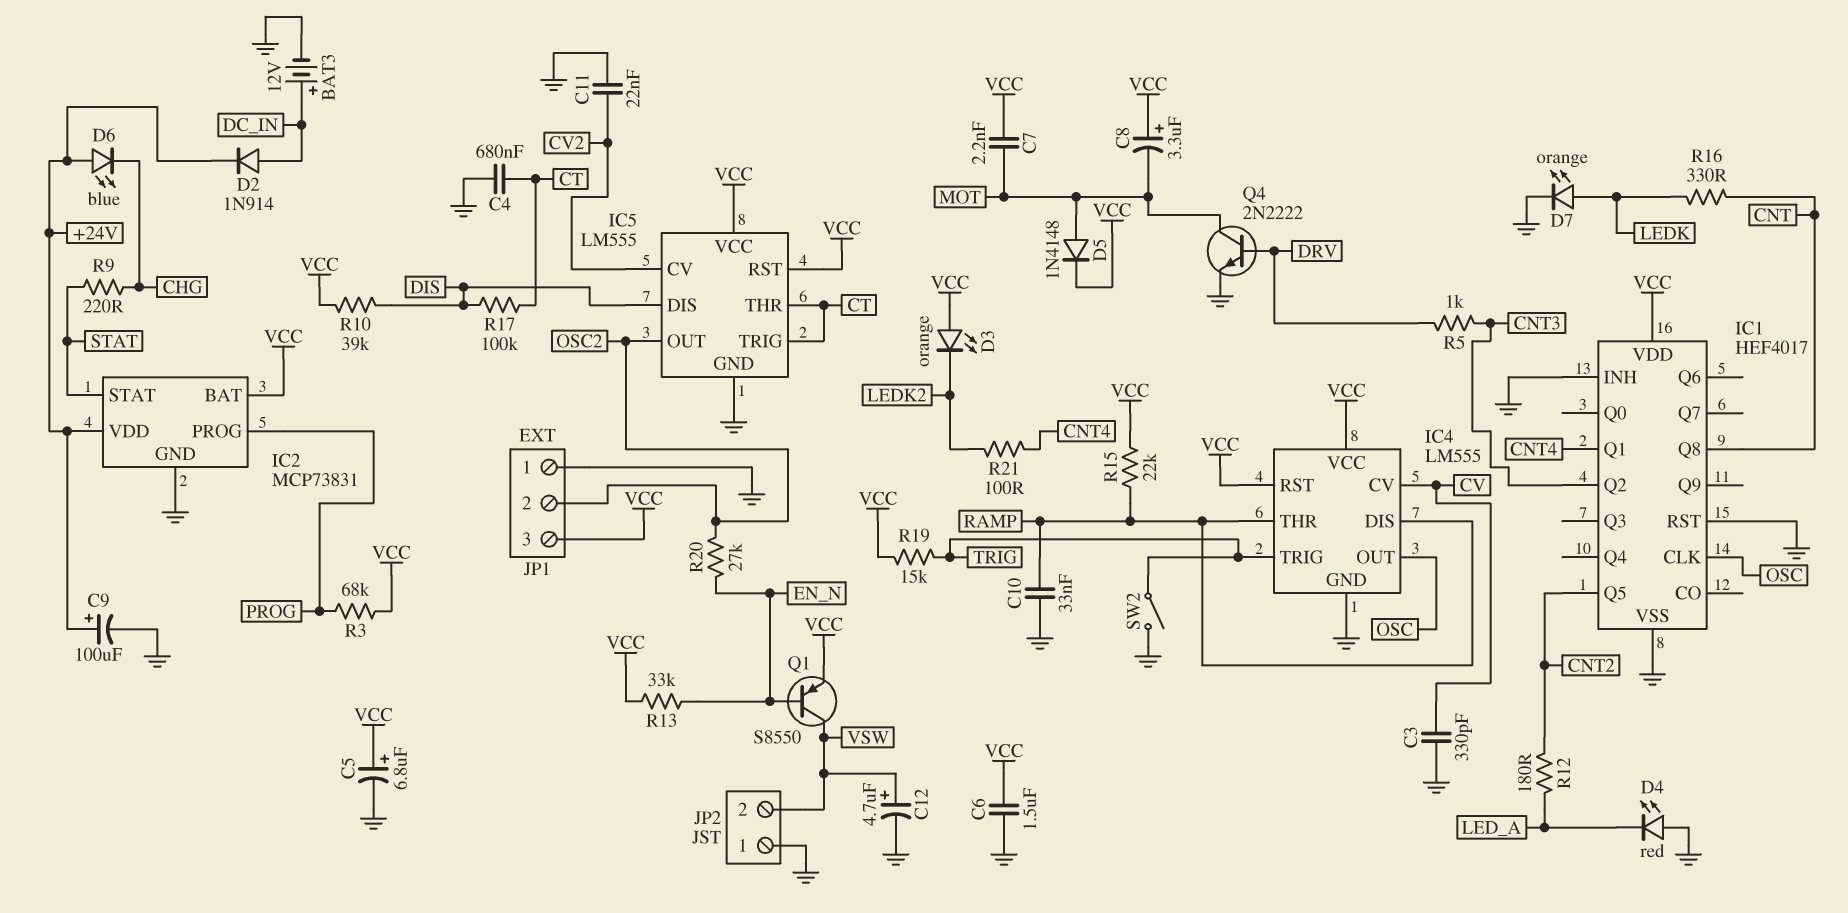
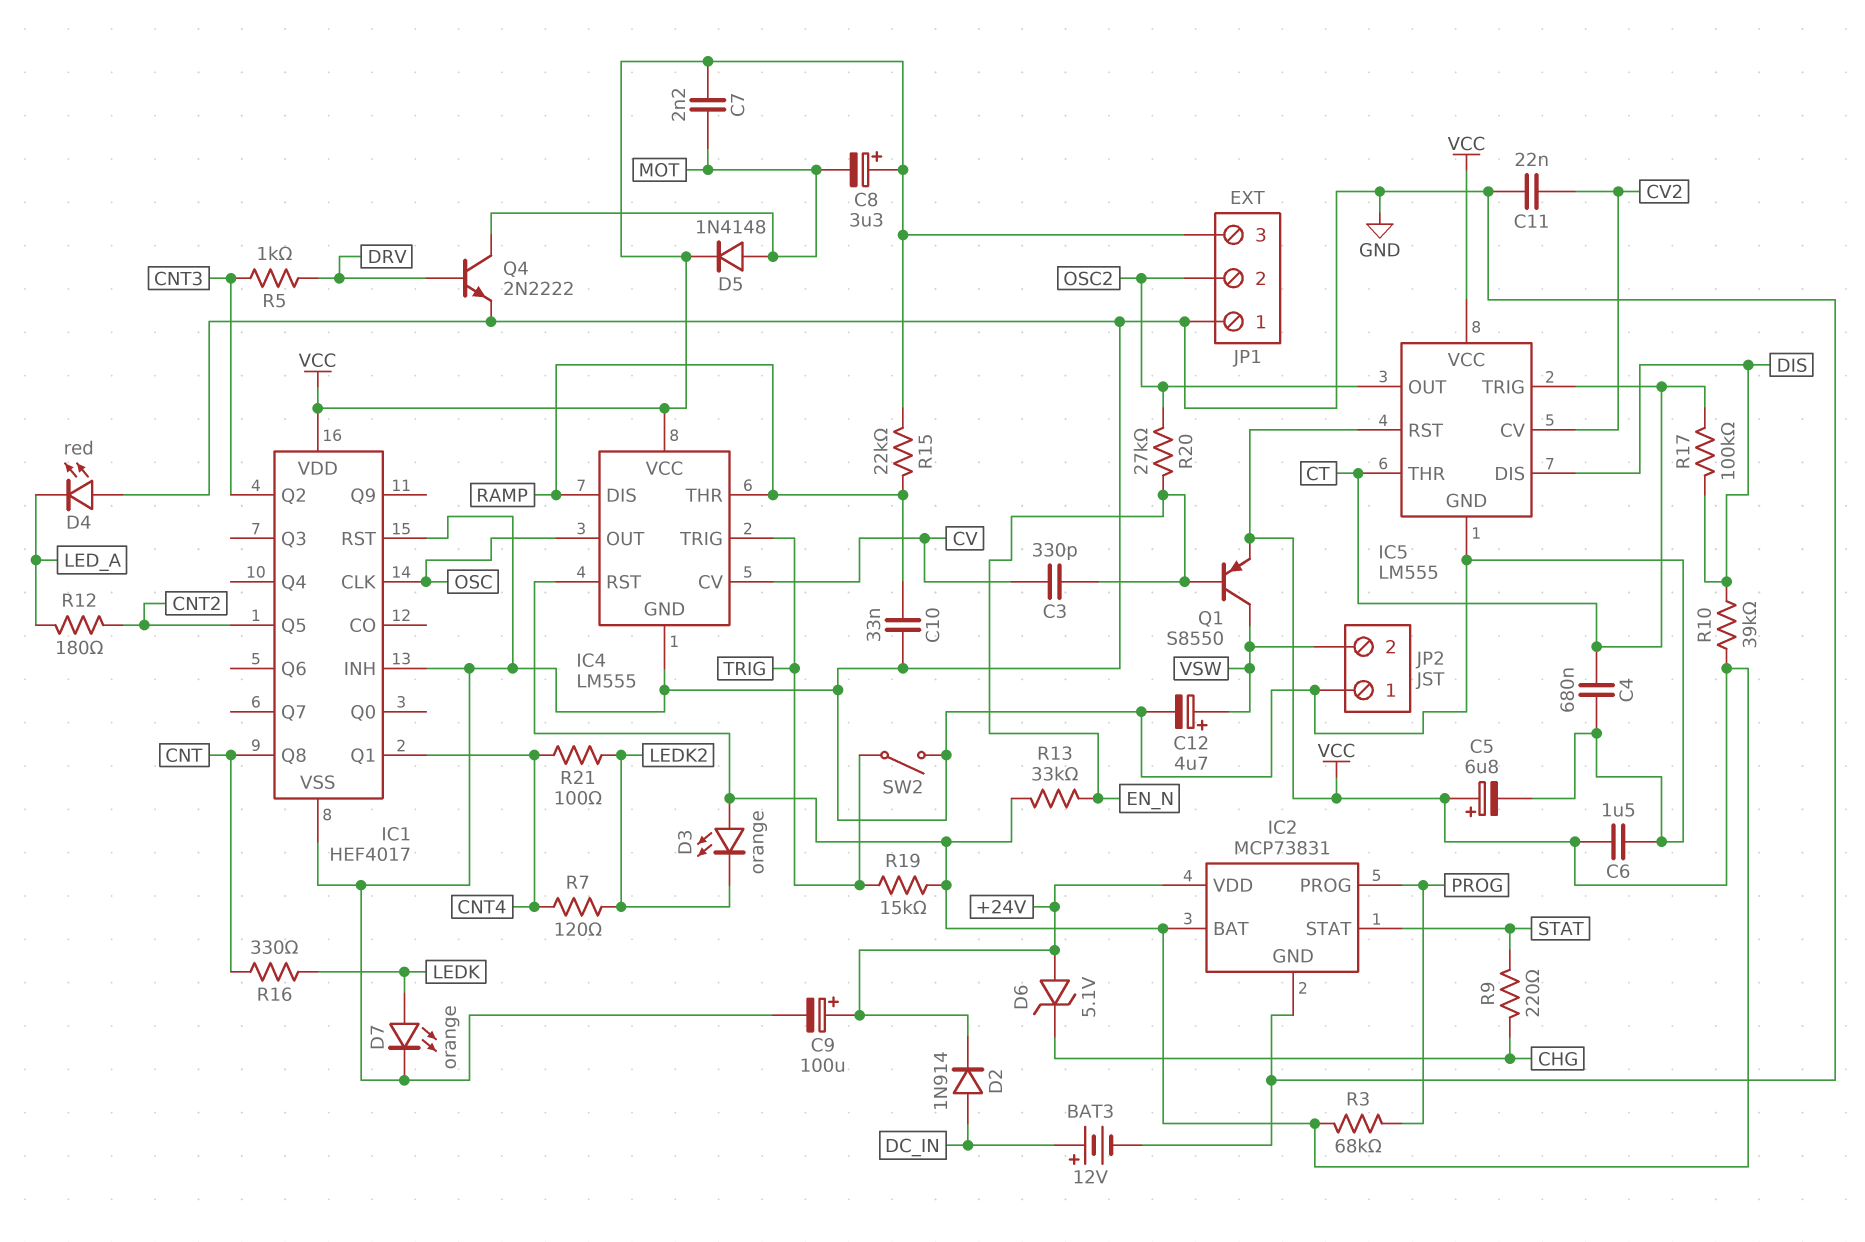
C3: 330pF (CV, GND) -> 330pF (CV, EN_N)
D6: LED blue (A +24V, K CHG) -> zener 5.1V (A +24V, K CHG)
R7: none -> 120 (CNT4, LEDK2)

